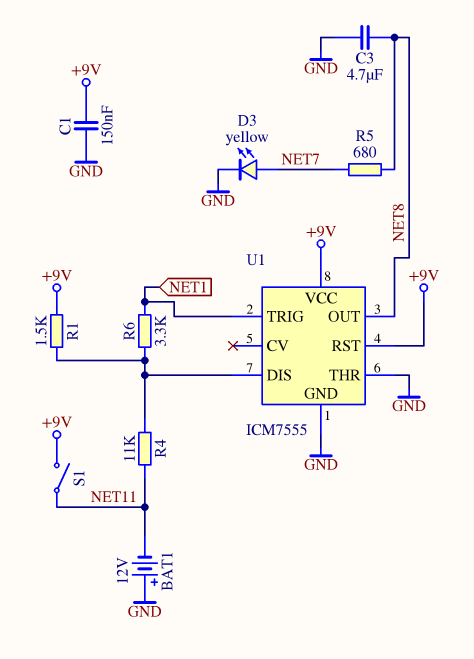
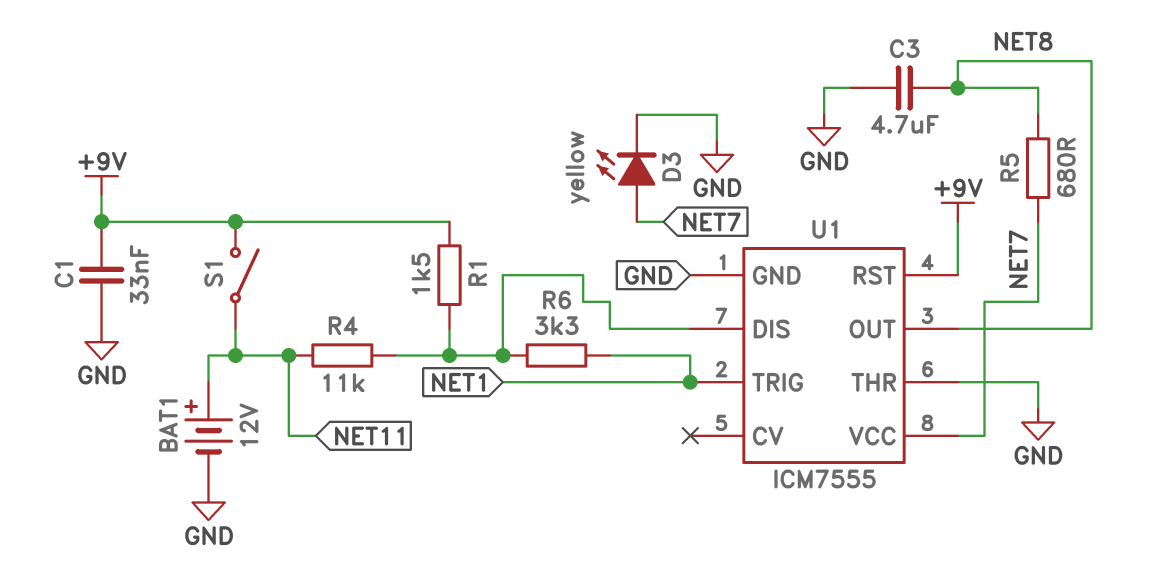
BAT1: 12V (plus GND, minus NET11) -> 12V (plus NET11, minus GND)
C1: 150nF (+9V, GND) -> 33nF (+9V, GND)
U1 pin VCC: +9V -> NET7

